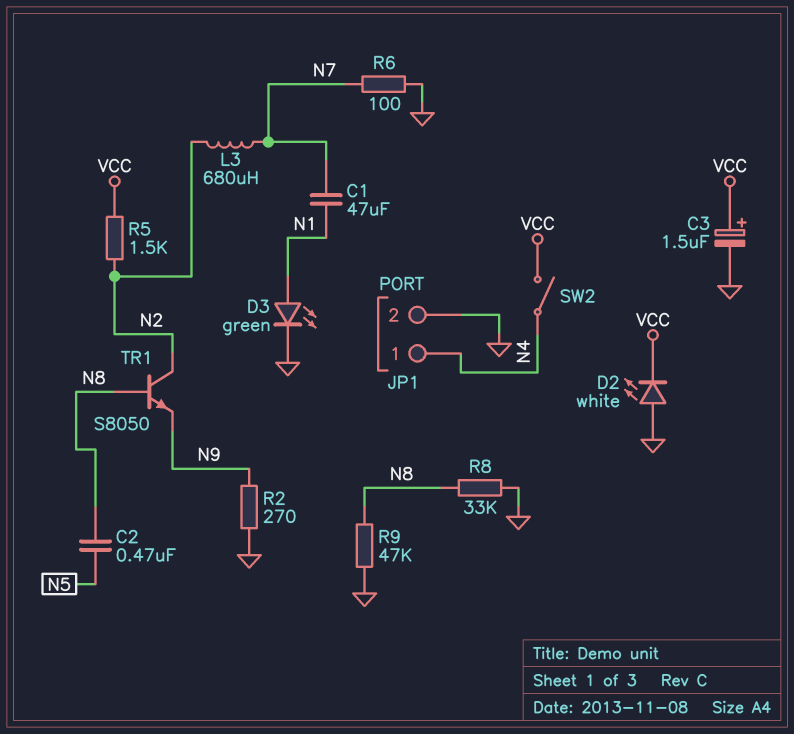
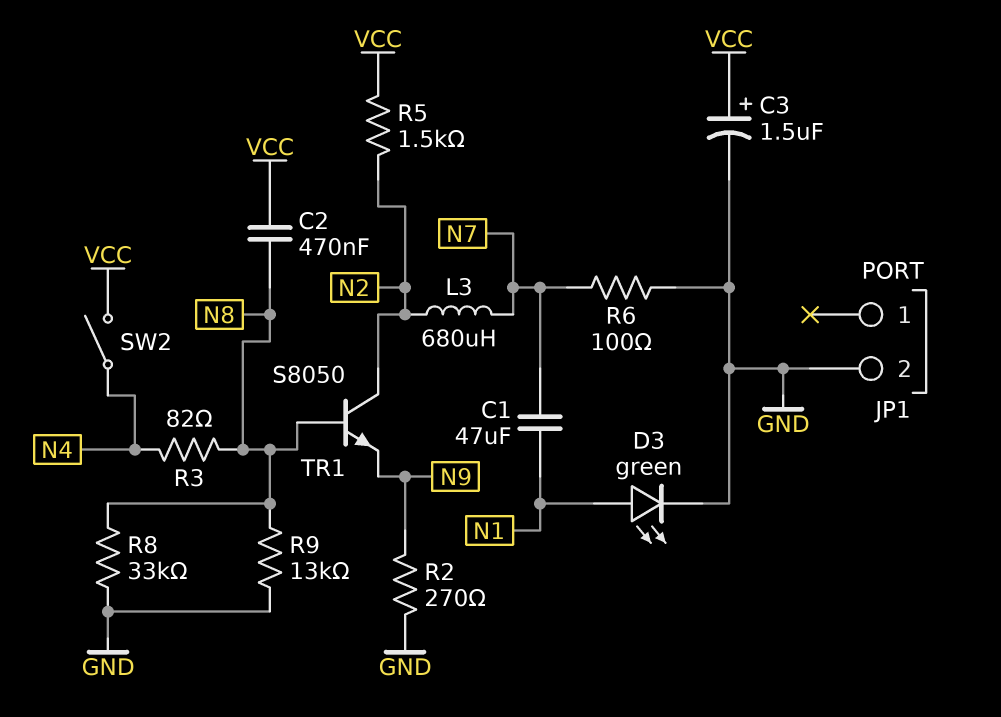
C2: 470nF (N5, N8) -> 470nF (N8, VCC)
D2: LED white (A GND, K VCC) -> none
JP1 pin 1: N4 -> none
R3: none -> 82 (N4, N8)
R9: 47k (GND, N8) -> 13k (GND, N8)

